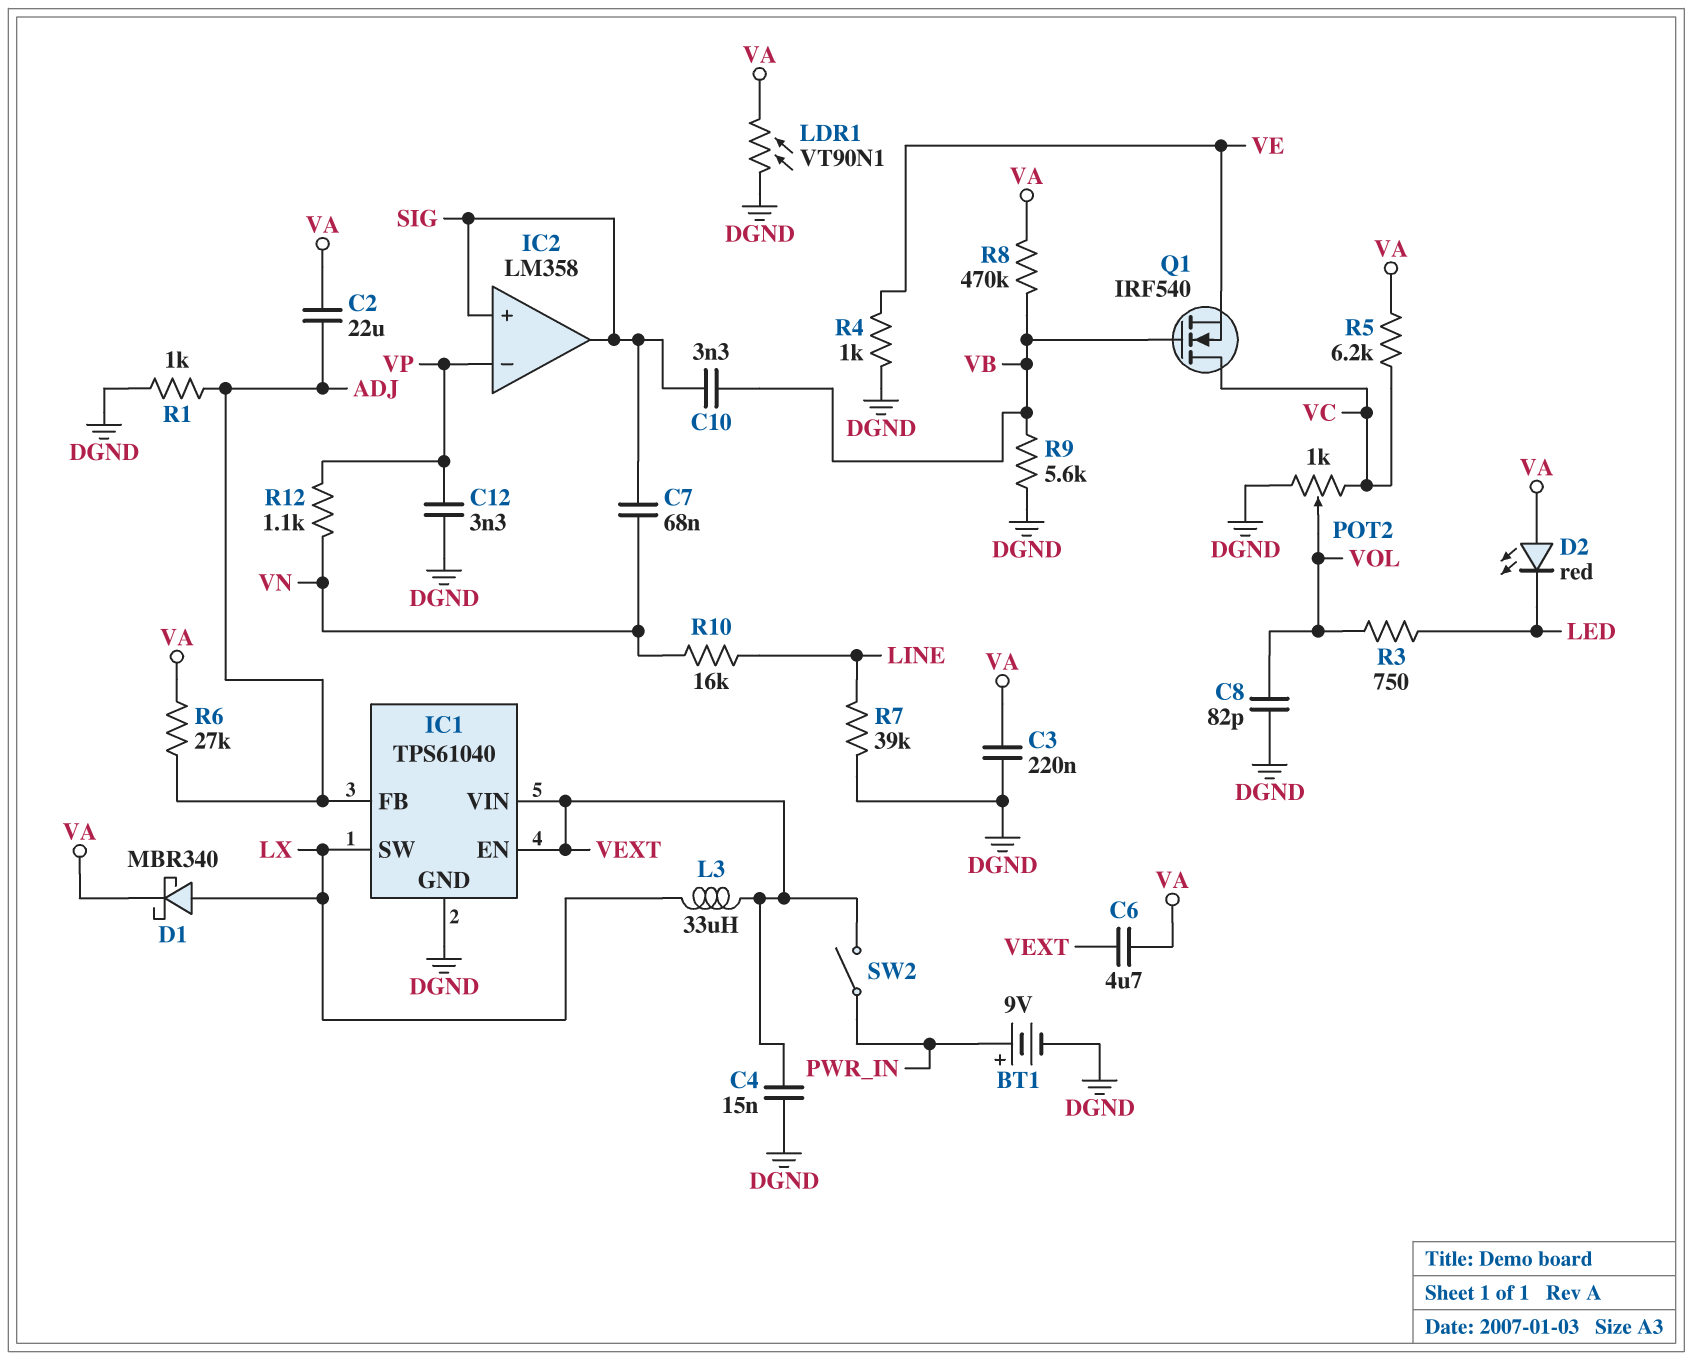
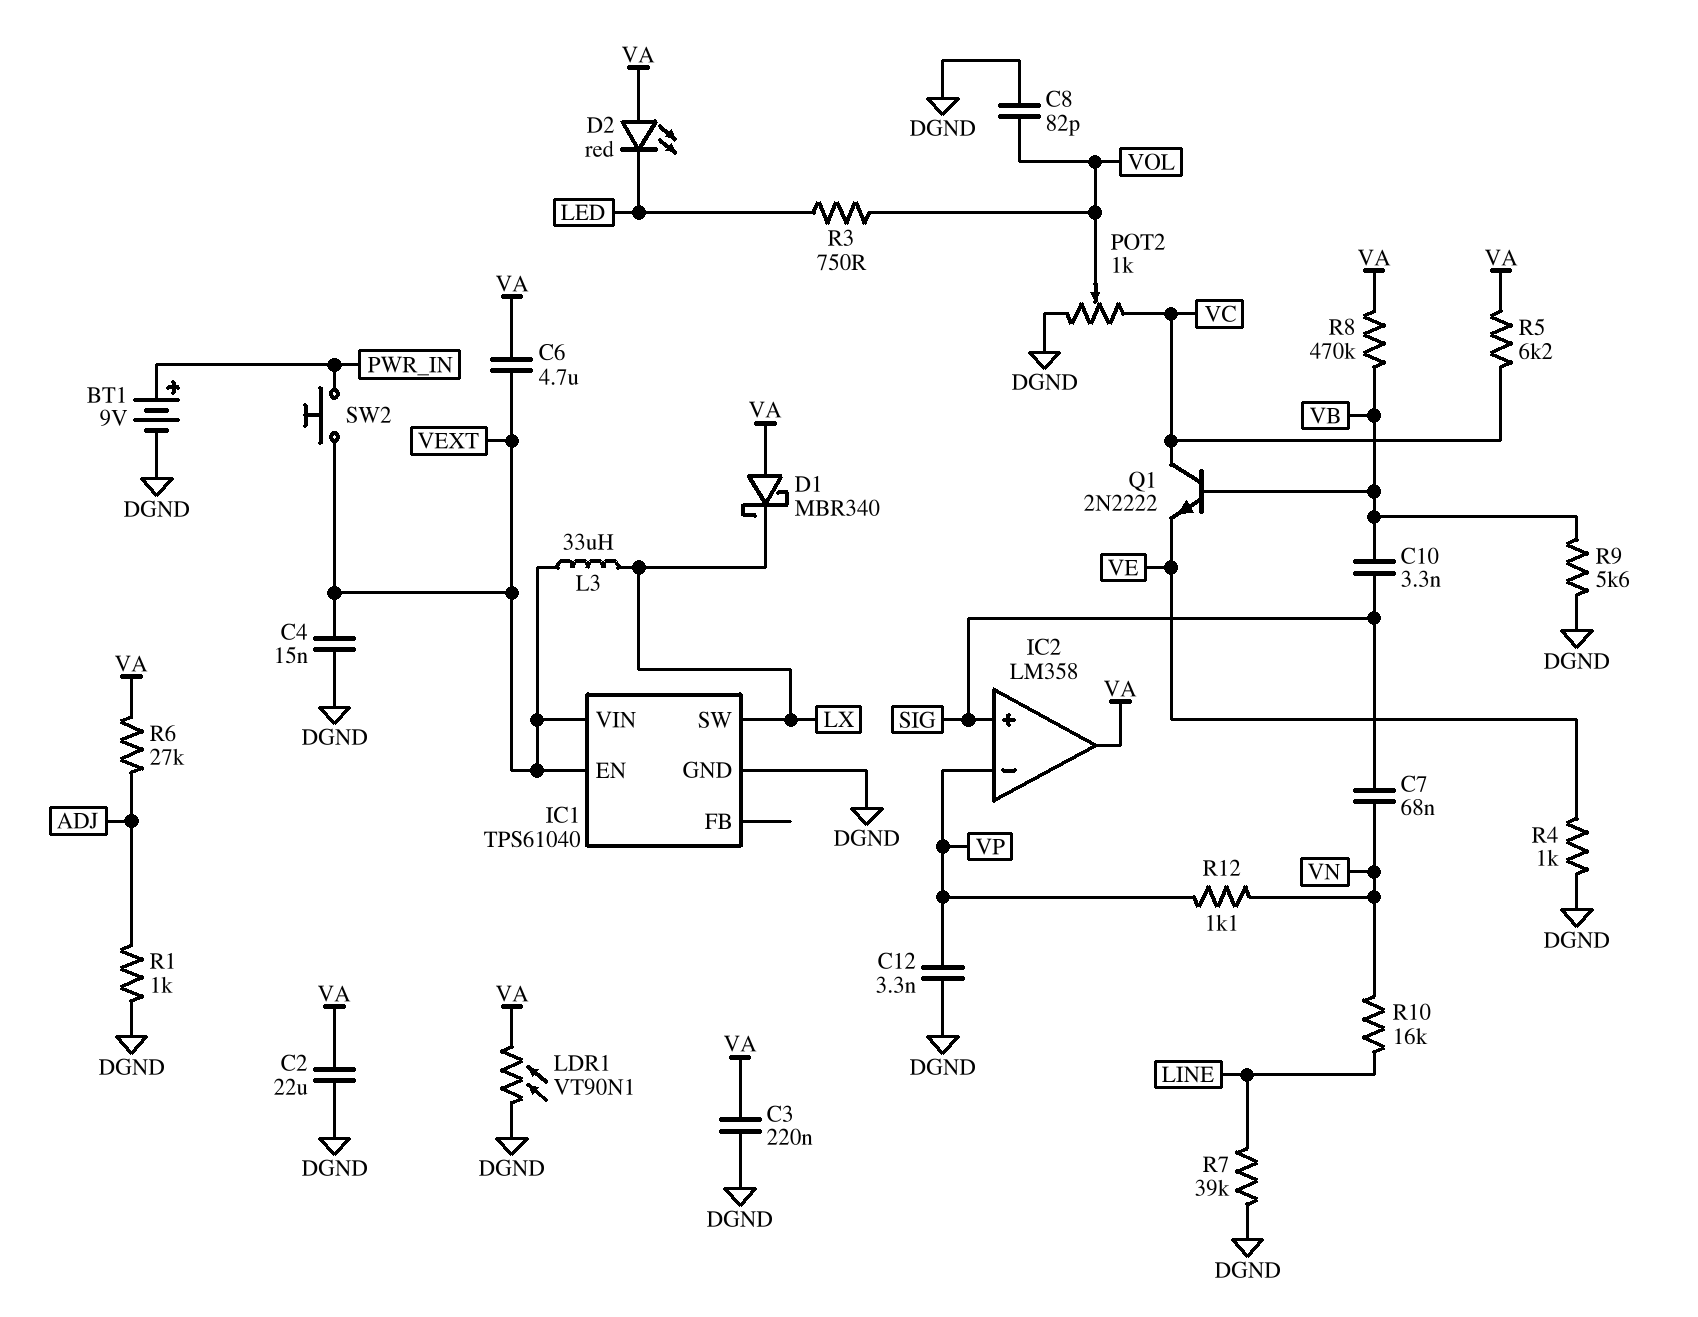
C2: 22uF (ADJ, VA) -> 22uF (DGND, VA)
D1: schottky MBR340 (A LX, K VA) -> schottky MBR340 (A VA, K LX)
IC1 pin FB: ADJ -> none
IC2 pin out: SIG -> VA
Q1: NMOS IRF540 (G VB, D VC, S VE) -> NPN 2N2222 (B VB, C VC, E VE)
SW2: switch (PWR_IN, VEXT) -> button (PWR_IN, VEXT)

